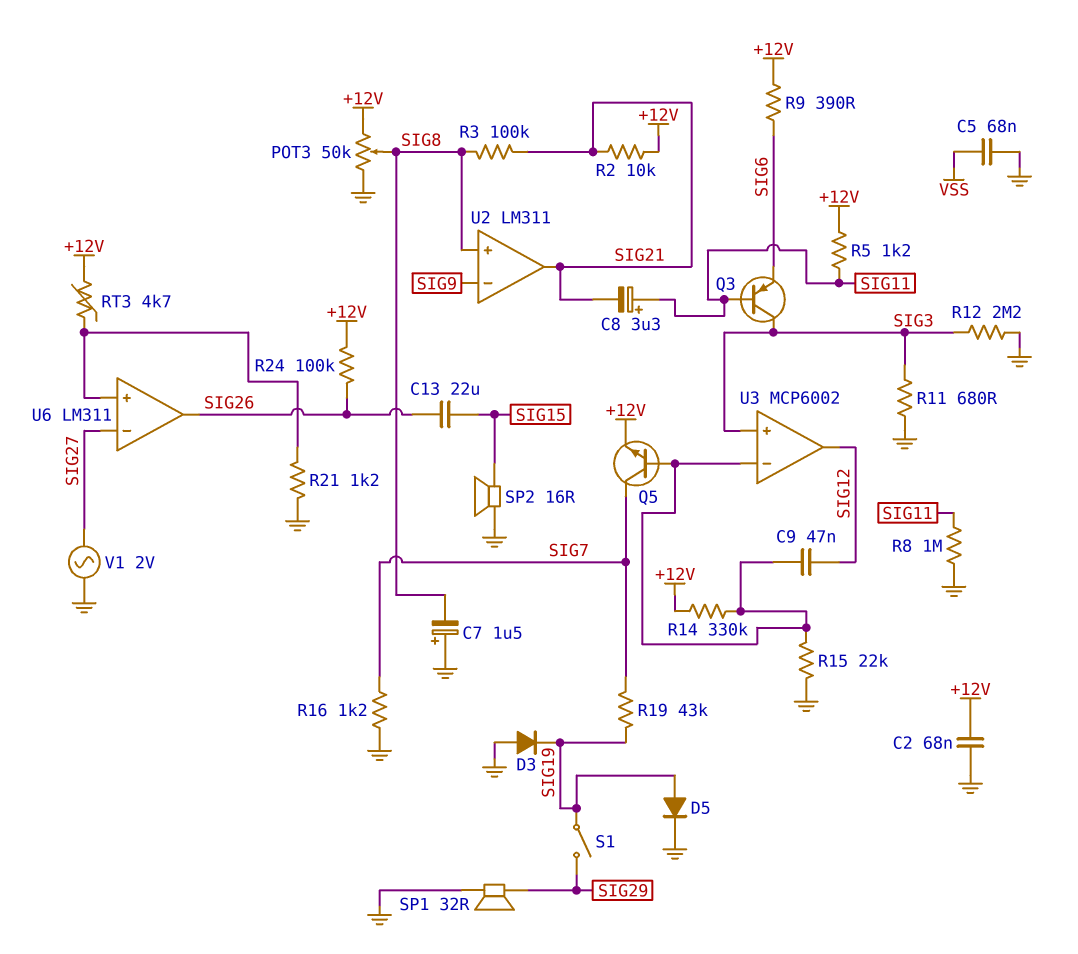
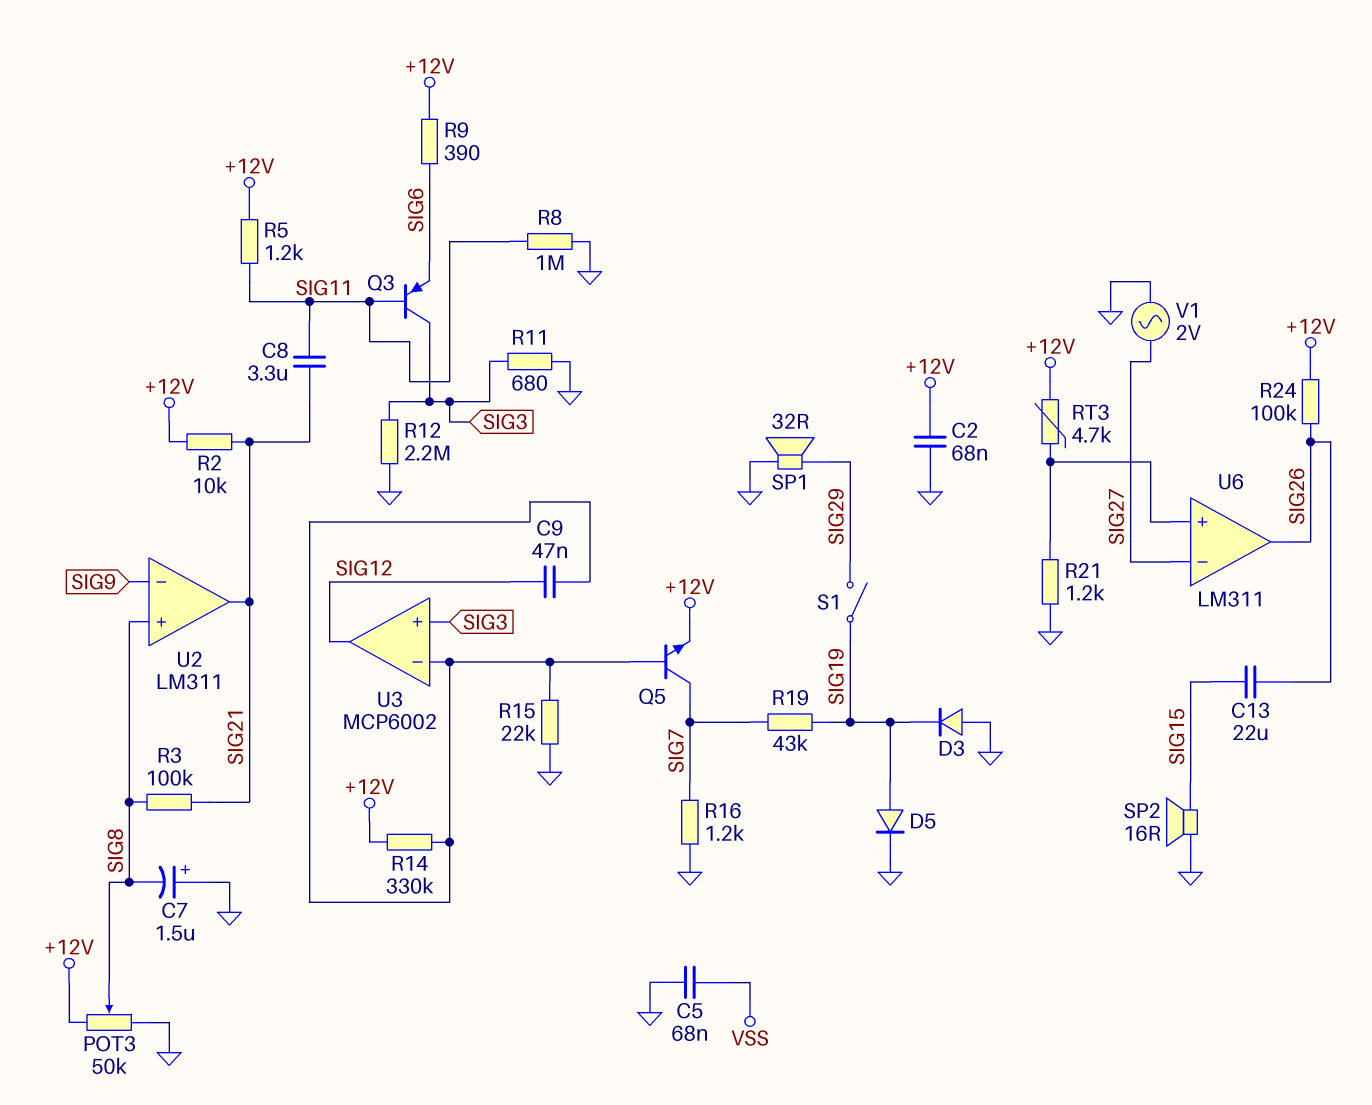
C8: 3.3uF (plus SIG11, minus SIG21) -> 3.3uF (SIG11, SIG21)

